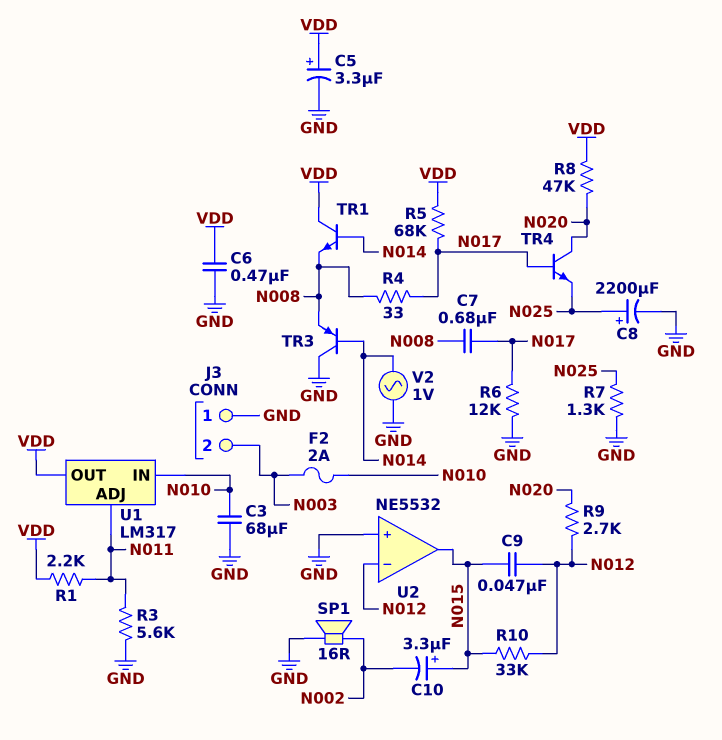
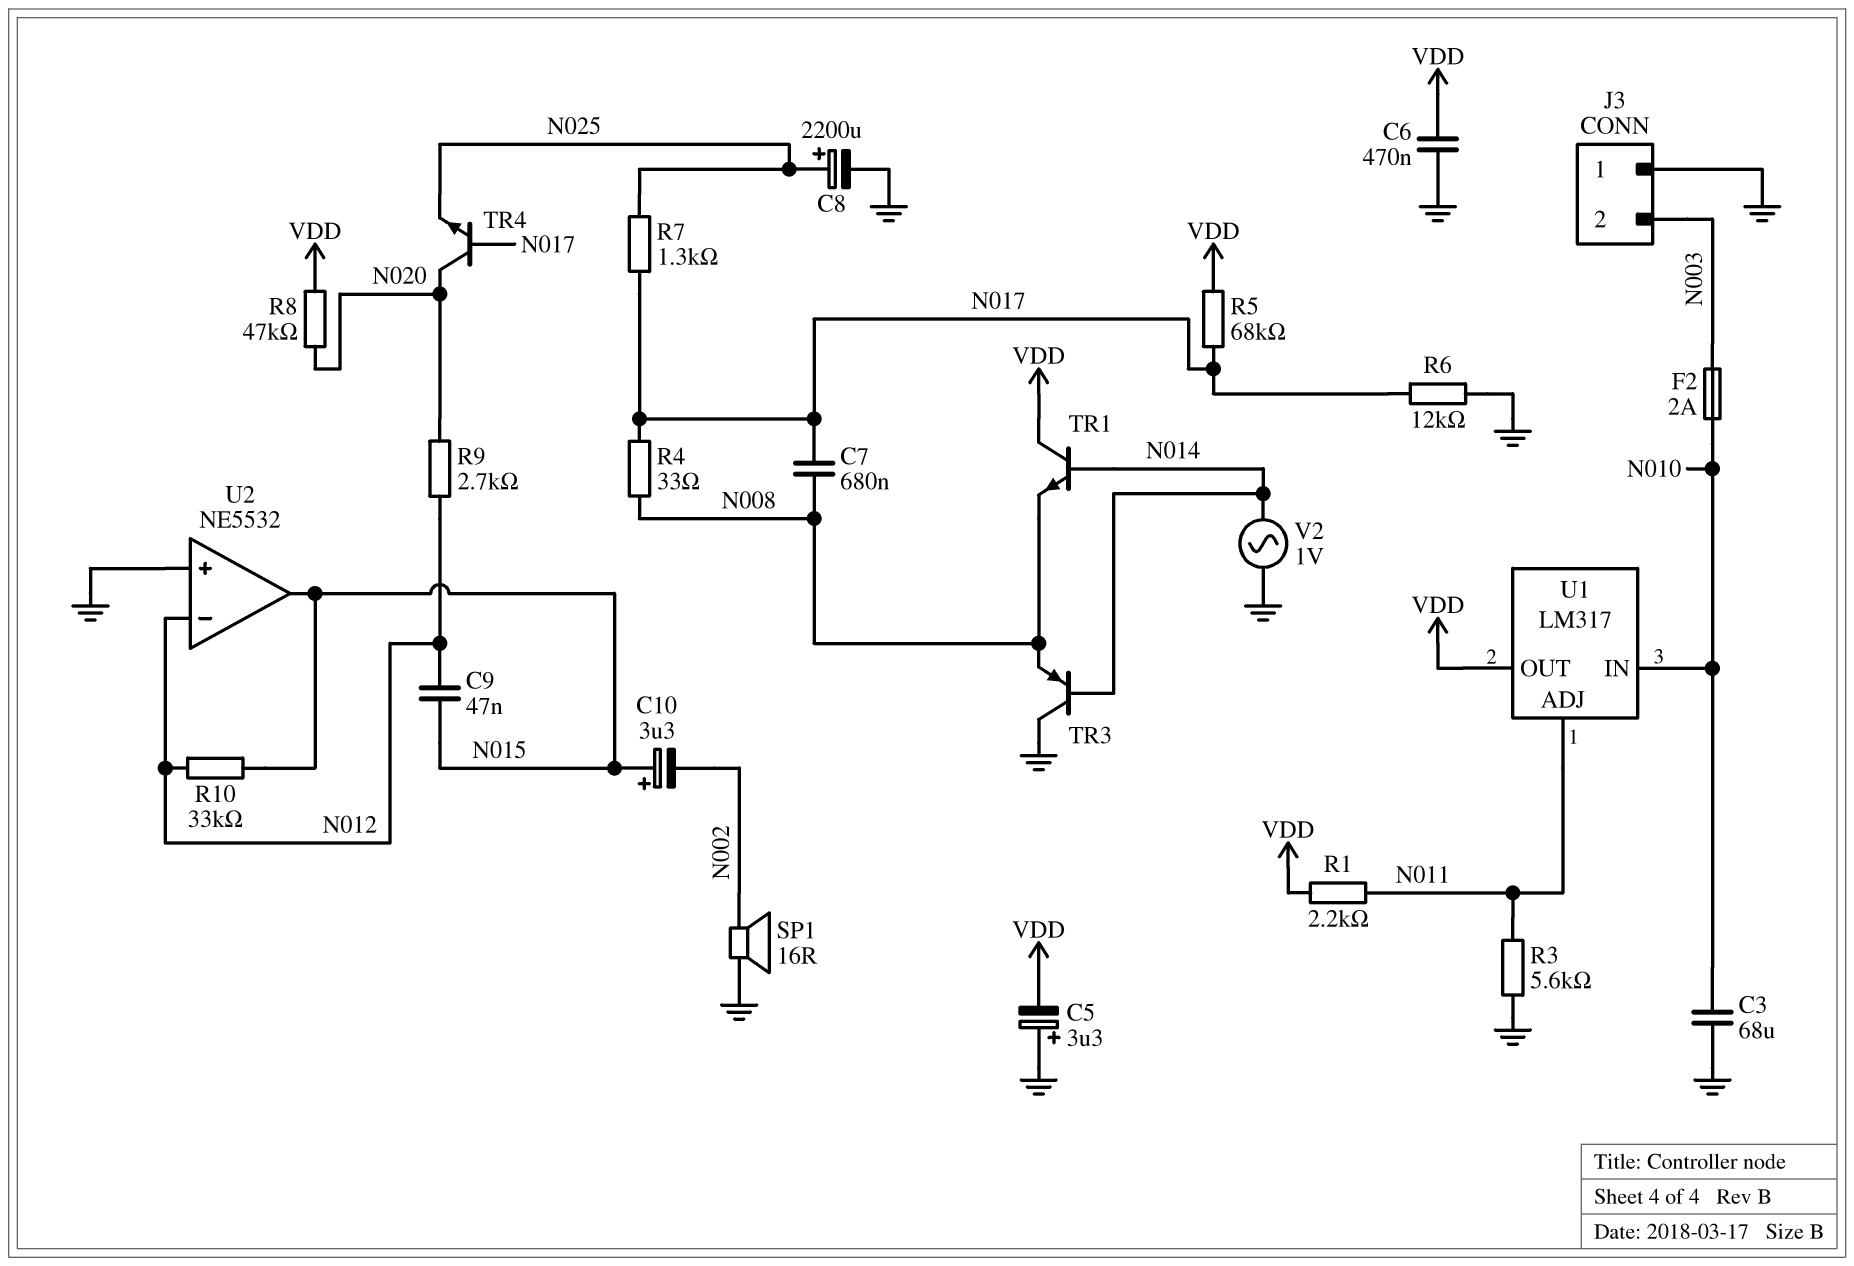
C5: 3.3uF (plus VDD, minus GND) -> 3.3uF (plus GND, minus VDD)
R7: 1.3k (GND, N025) -> 1.3k (N017, N025)

